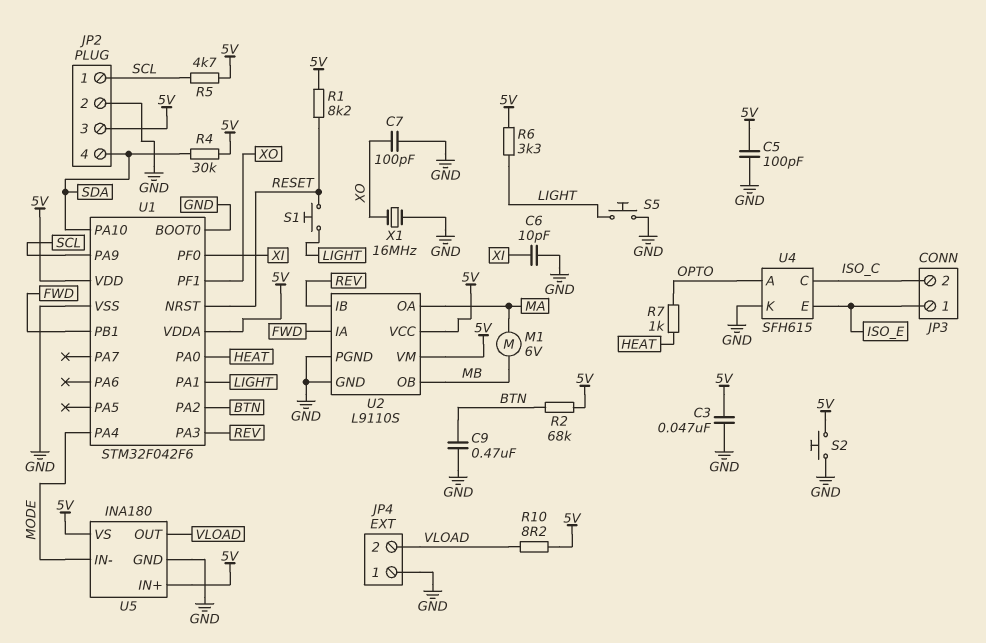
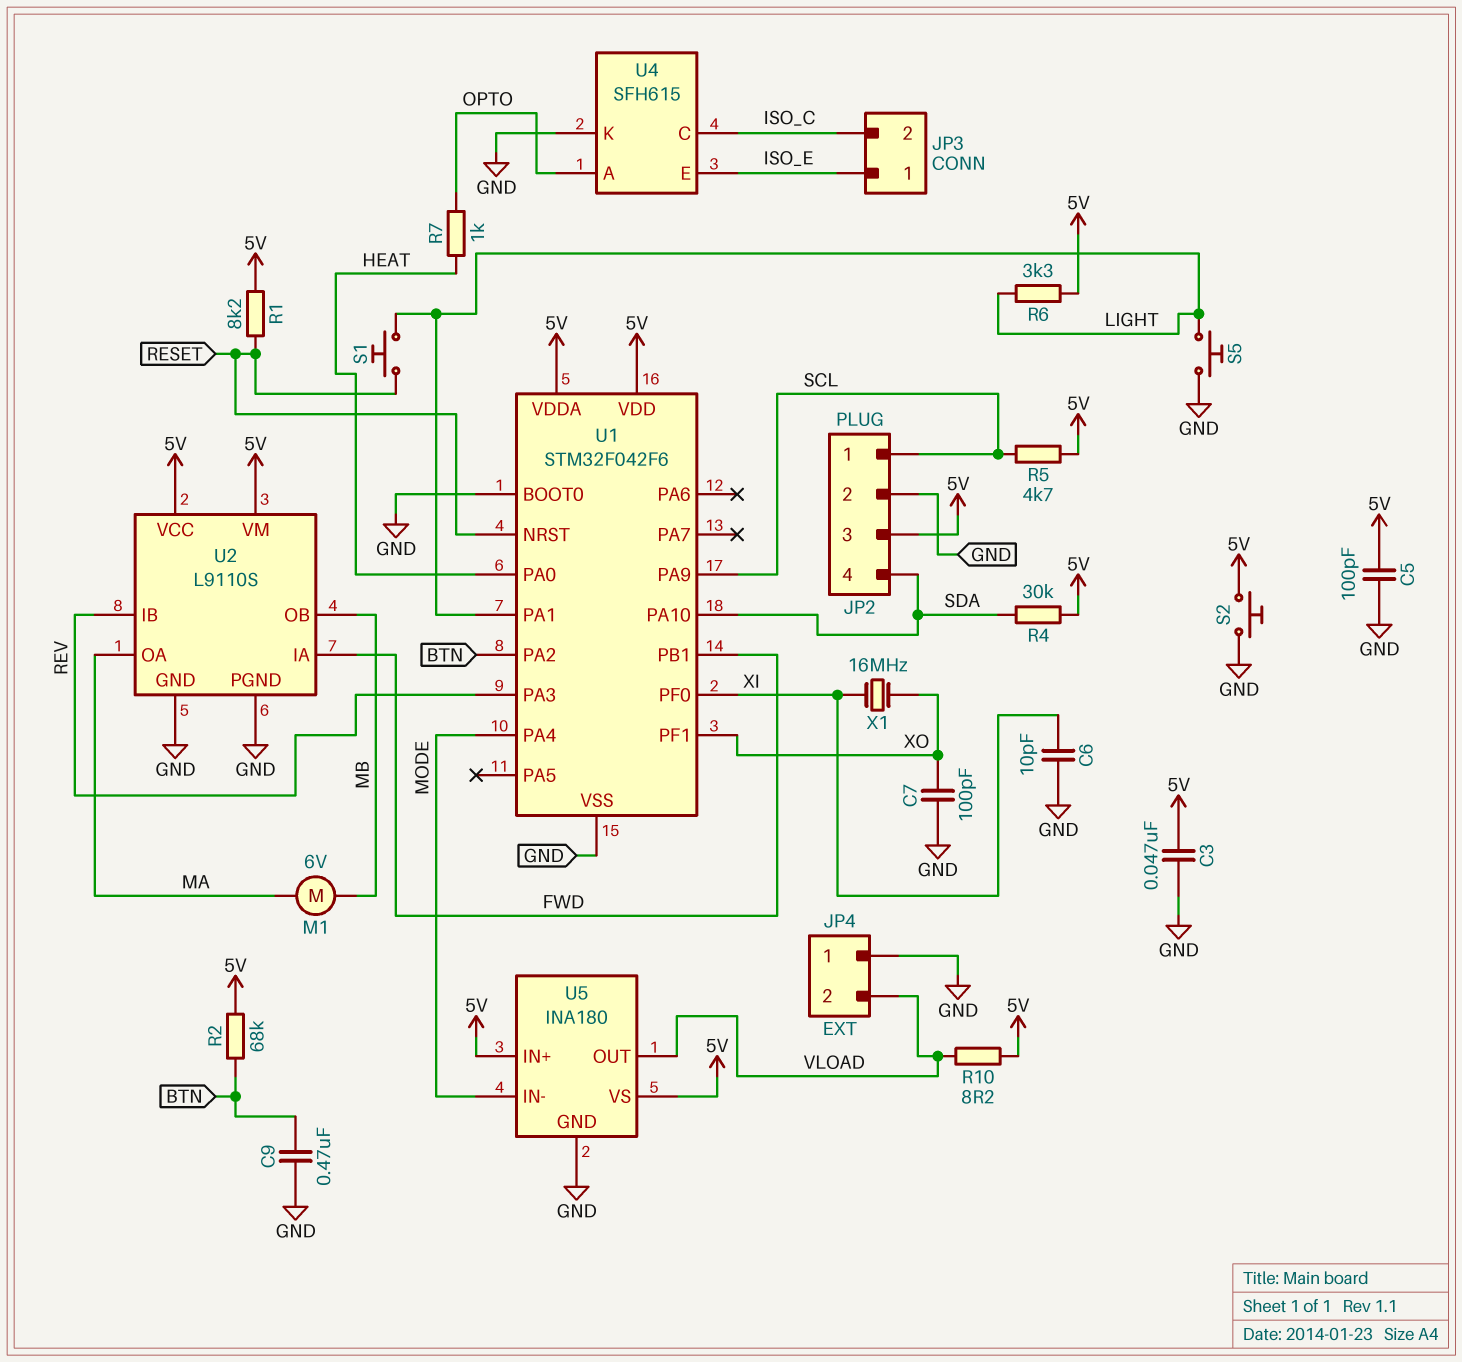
X1: 16MHz (GND, XO) -> 16MHz (XI, XO)

